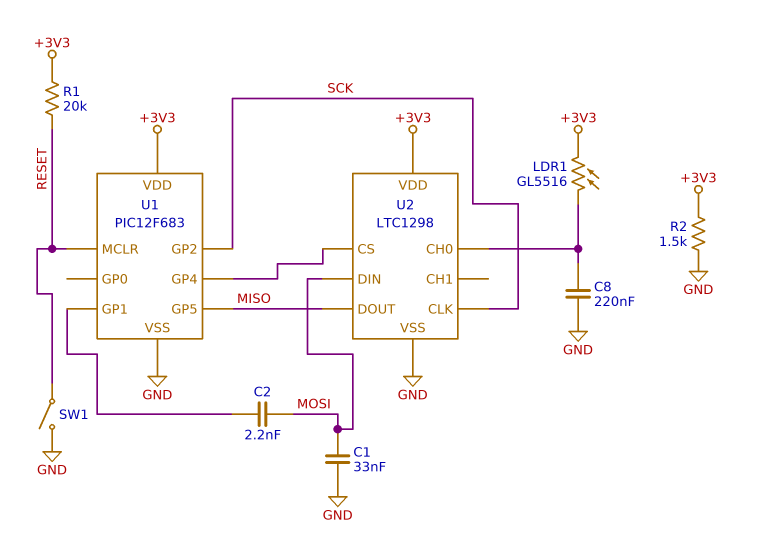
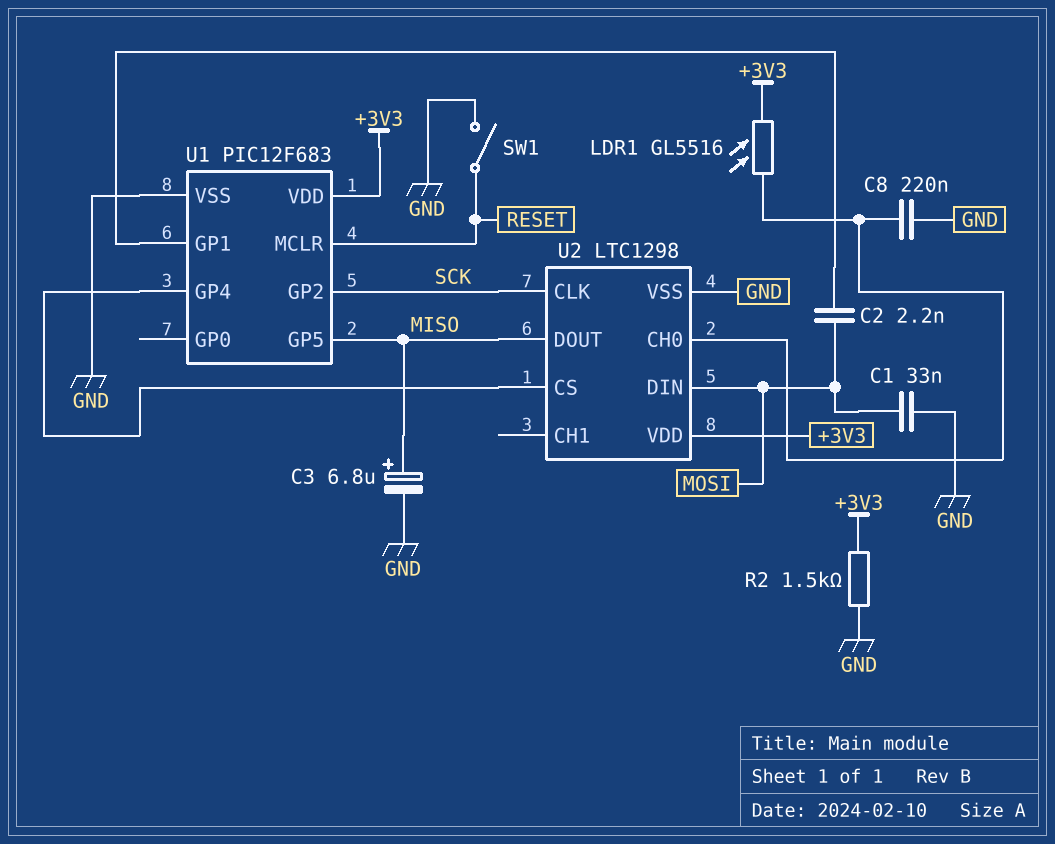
C3: none -> 6.8uF (plus MISO, minus GND)
R1: 20k (+3V3, RESET) -> none

